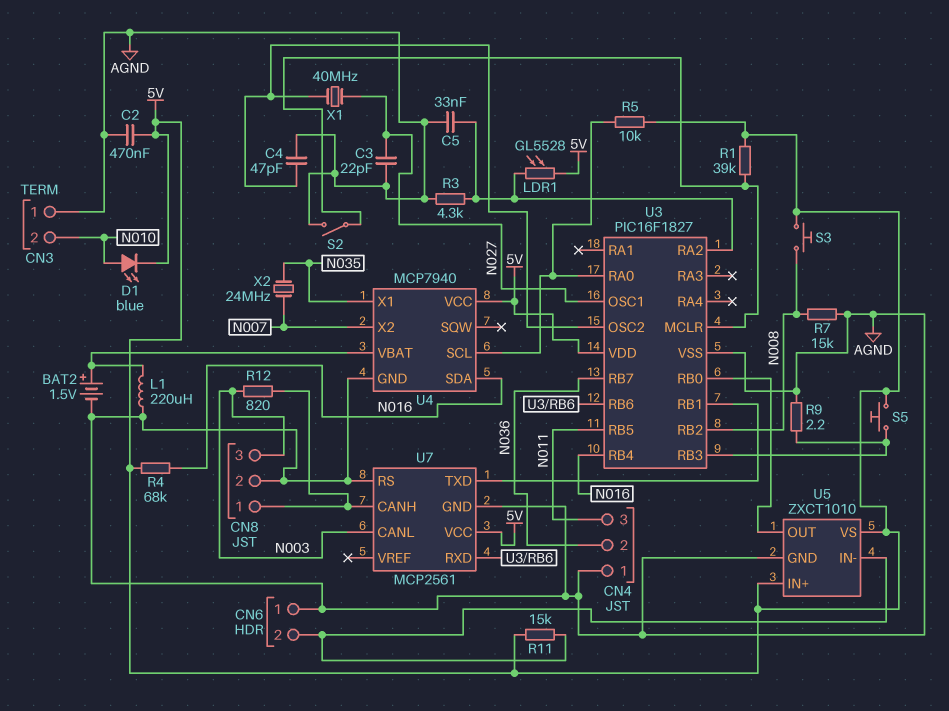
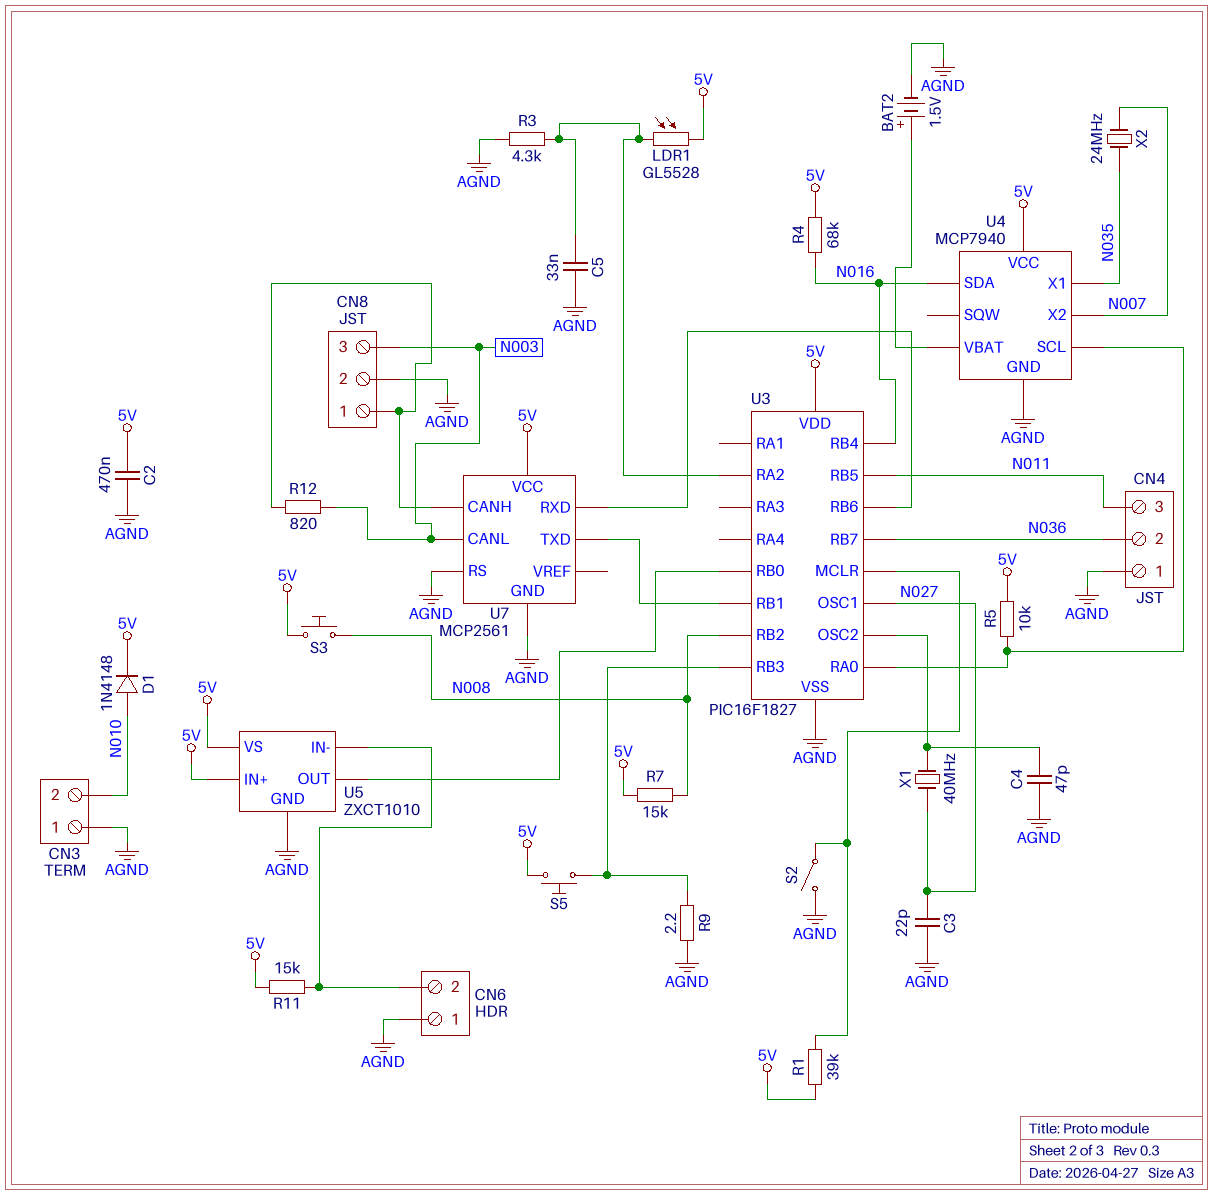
D1: LED blue (A N010, K 5V) -> diode 1N4148 (A N010, K 5V)
L1: 220uH (AGND, U4/VBAT) -> none
R7: 15k (AGND, N008) -> 15k (5V, N008)

